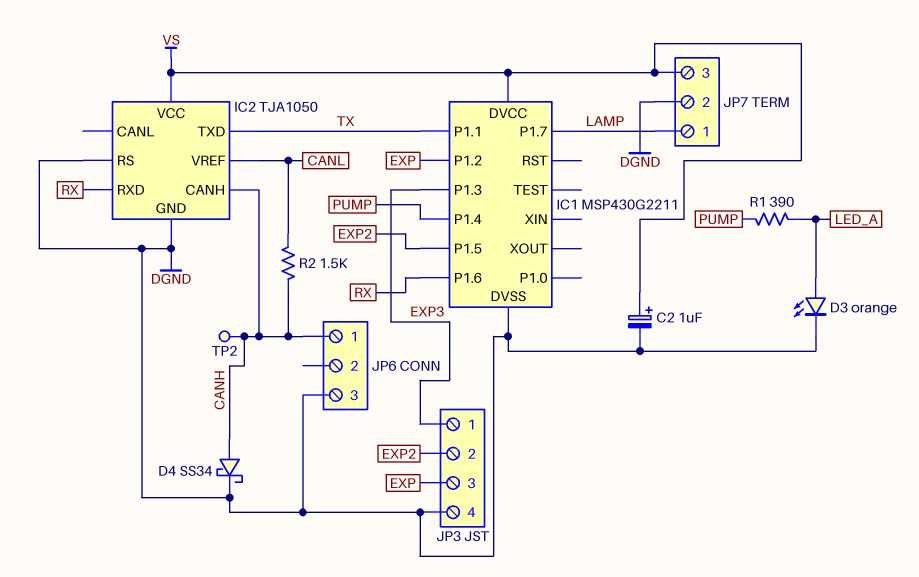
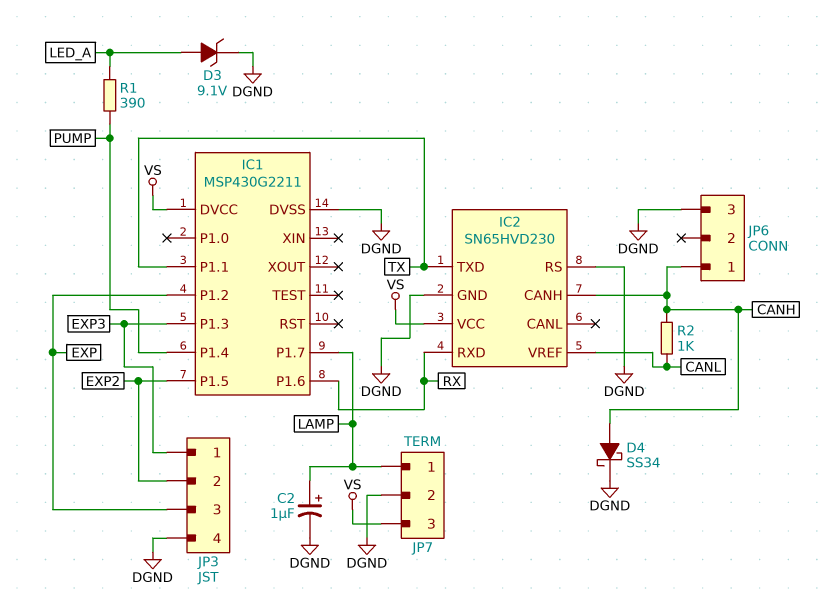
C2: 1uF (plus VS, minus DGND) -> 1uF (plus LAMP, minus DGND)
D3: LED orange (A LED_A, K DGND) -> zener 9.1V (A LED_A, K DGND)
IC2: TJA1050 -> SN65HVD230
R2: 1.5k (CANH, CANL) -> 1k (CANH, CANL)
TP2: test point (CANH) -> none

